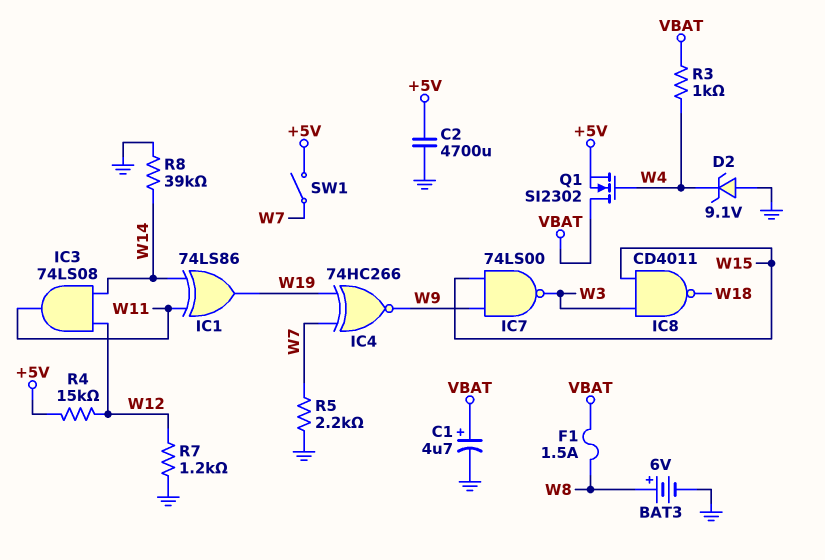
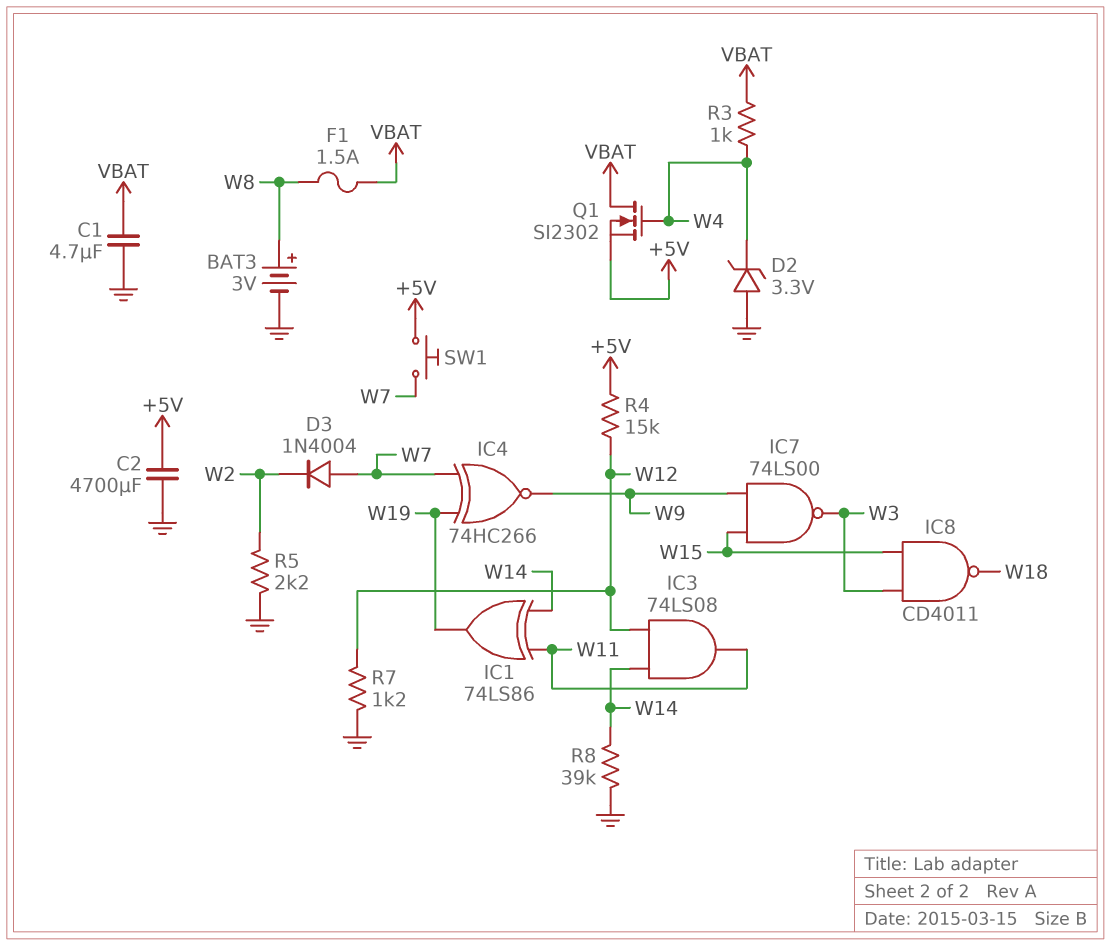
BAT3: 6V (plus W8, minus GND) -> 3V (plus W8, minus GND)
C1: 4.7uF (plus VBAT, minus GND) -> 4.7uF (GND, VBAT)
D2: zener 9.1V (A GND, K W4) -> zener 3.3V (A GND, K W4)
D3: none -> diode 1N4004 (A W7, K W2)
R5: 2.2k (GND, W7) -> 2.2k (GND, W2)
SW1: switch (+5V, W7) -> button (+5V, W7)

